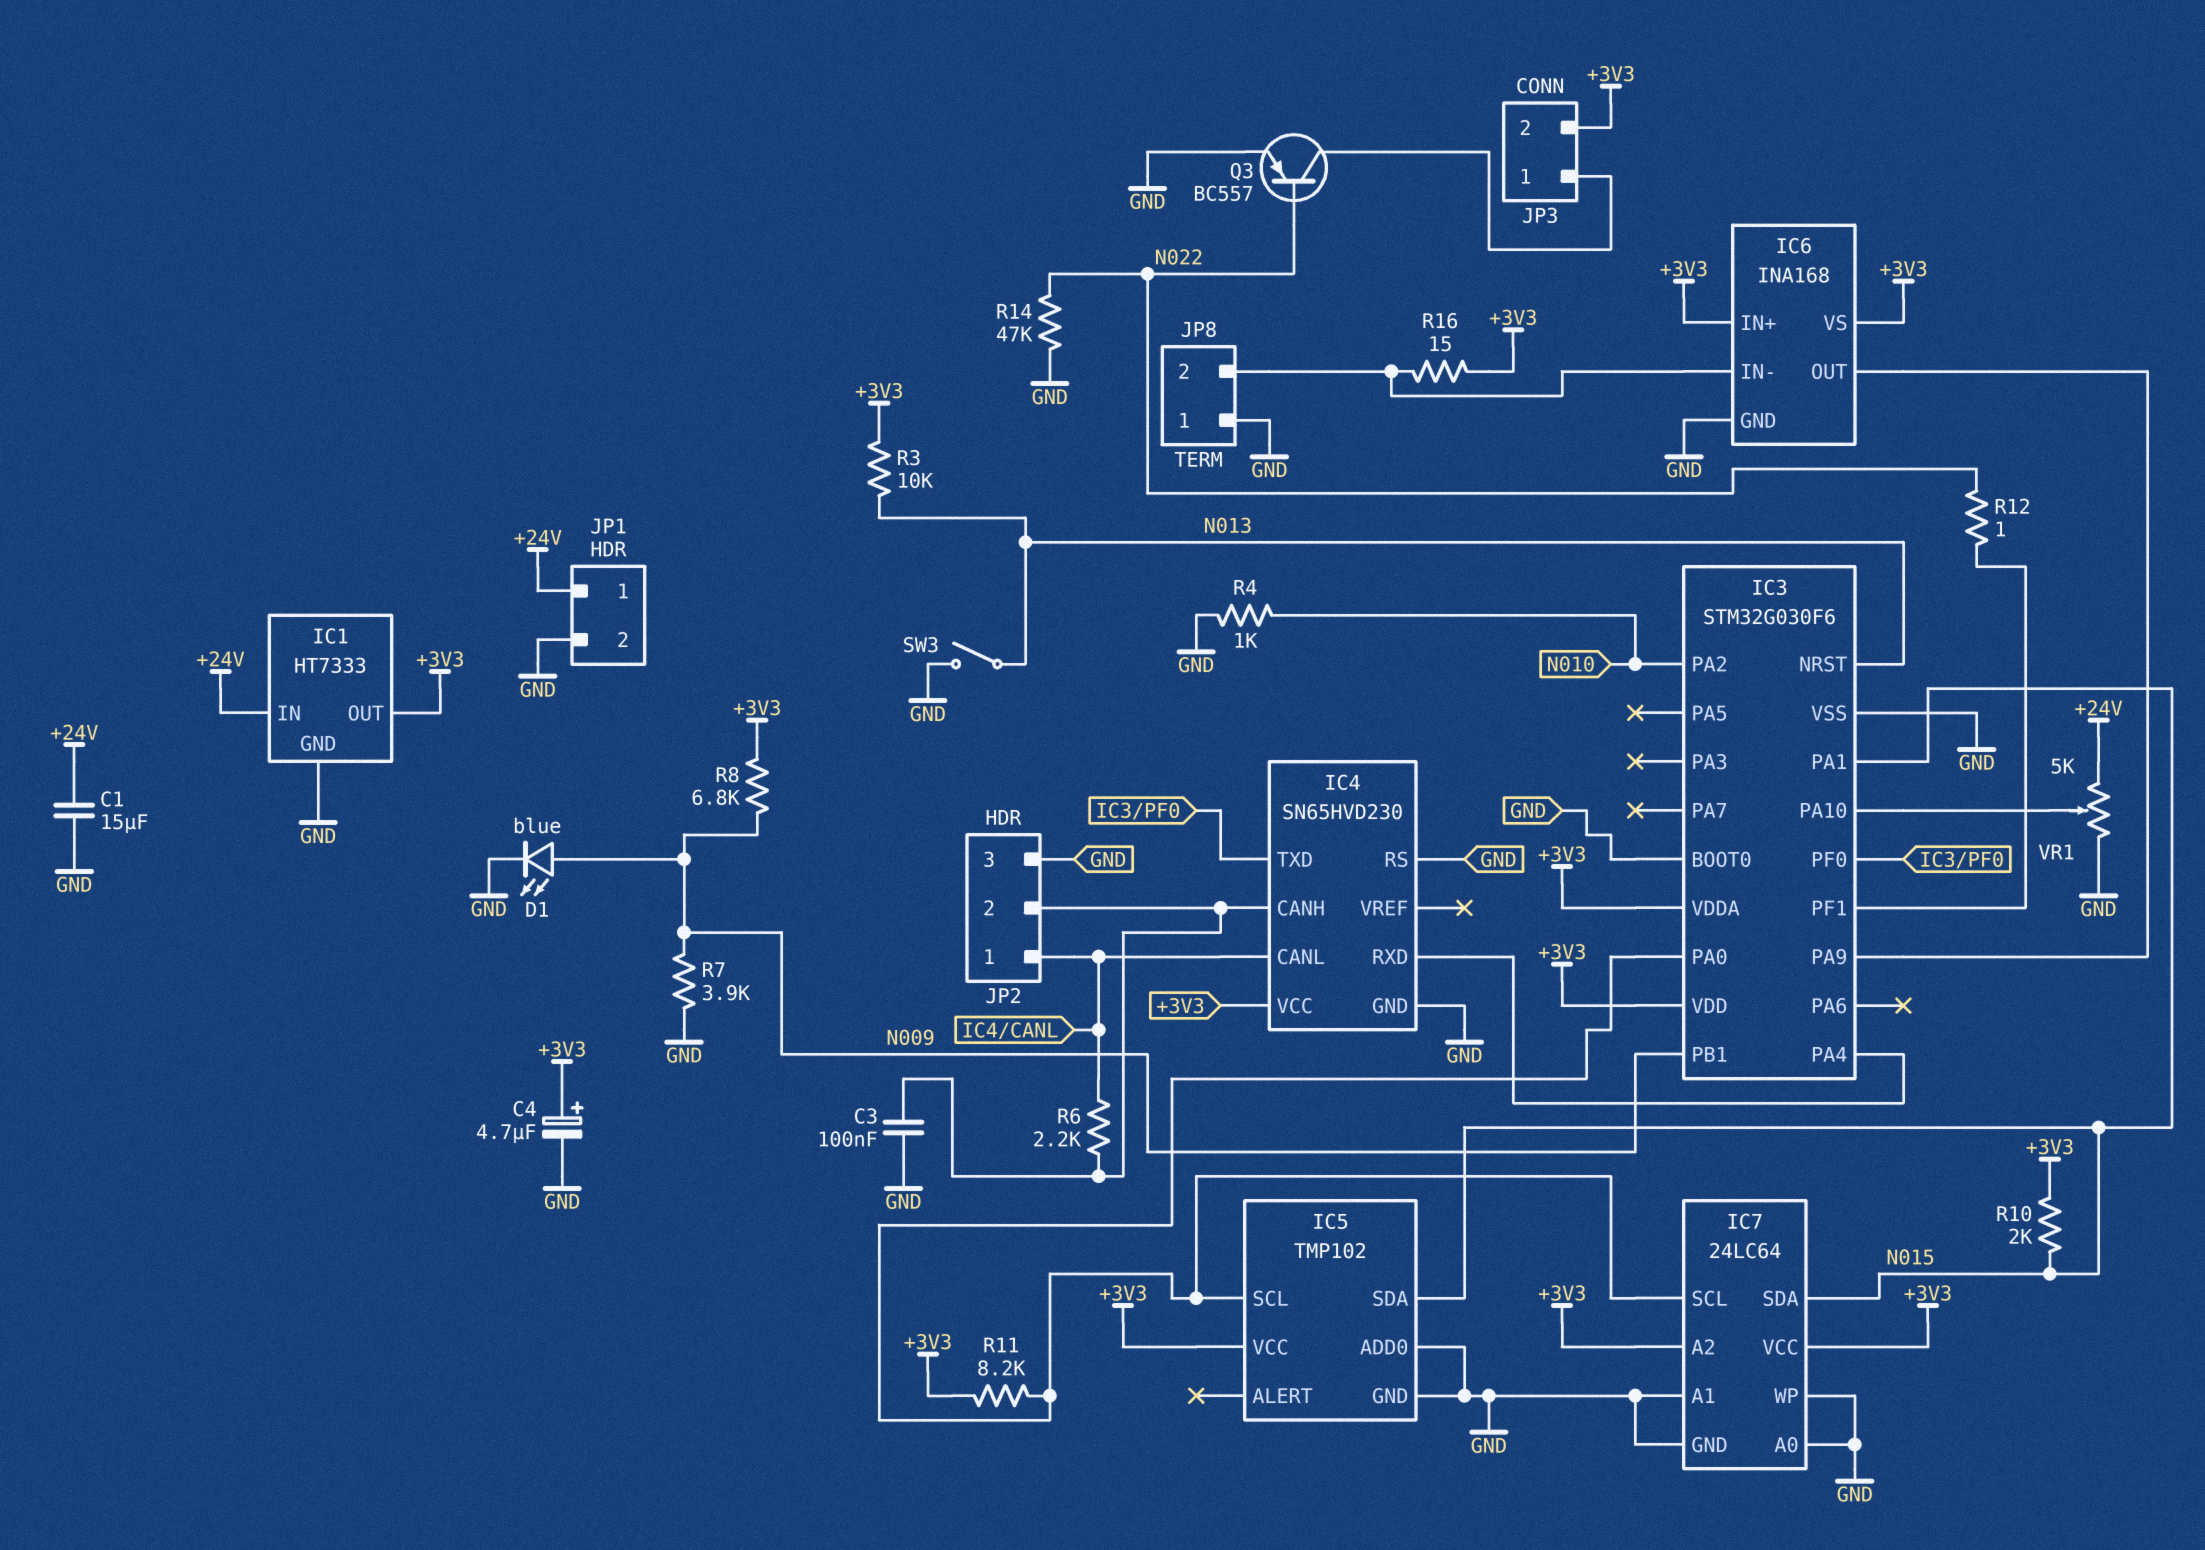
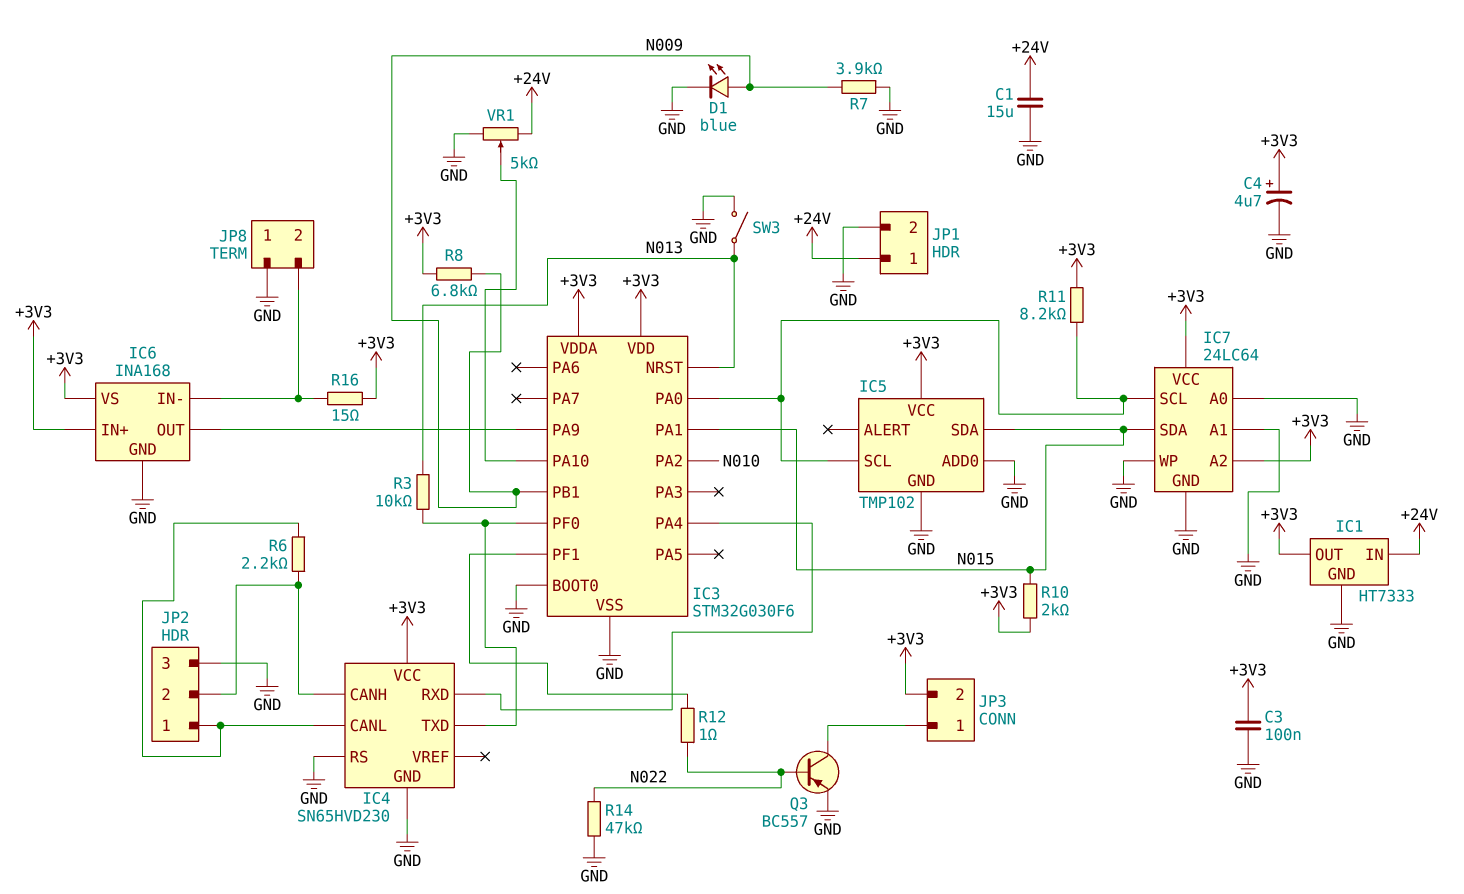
C3: 100nF (GND, IC4/CANH) -> 100nF (+3V3, GND)
R3: 10k (+3V3, N013) -> 10k (IC3/PF0, N013)
R4: 1k (GND, N010) -> none

